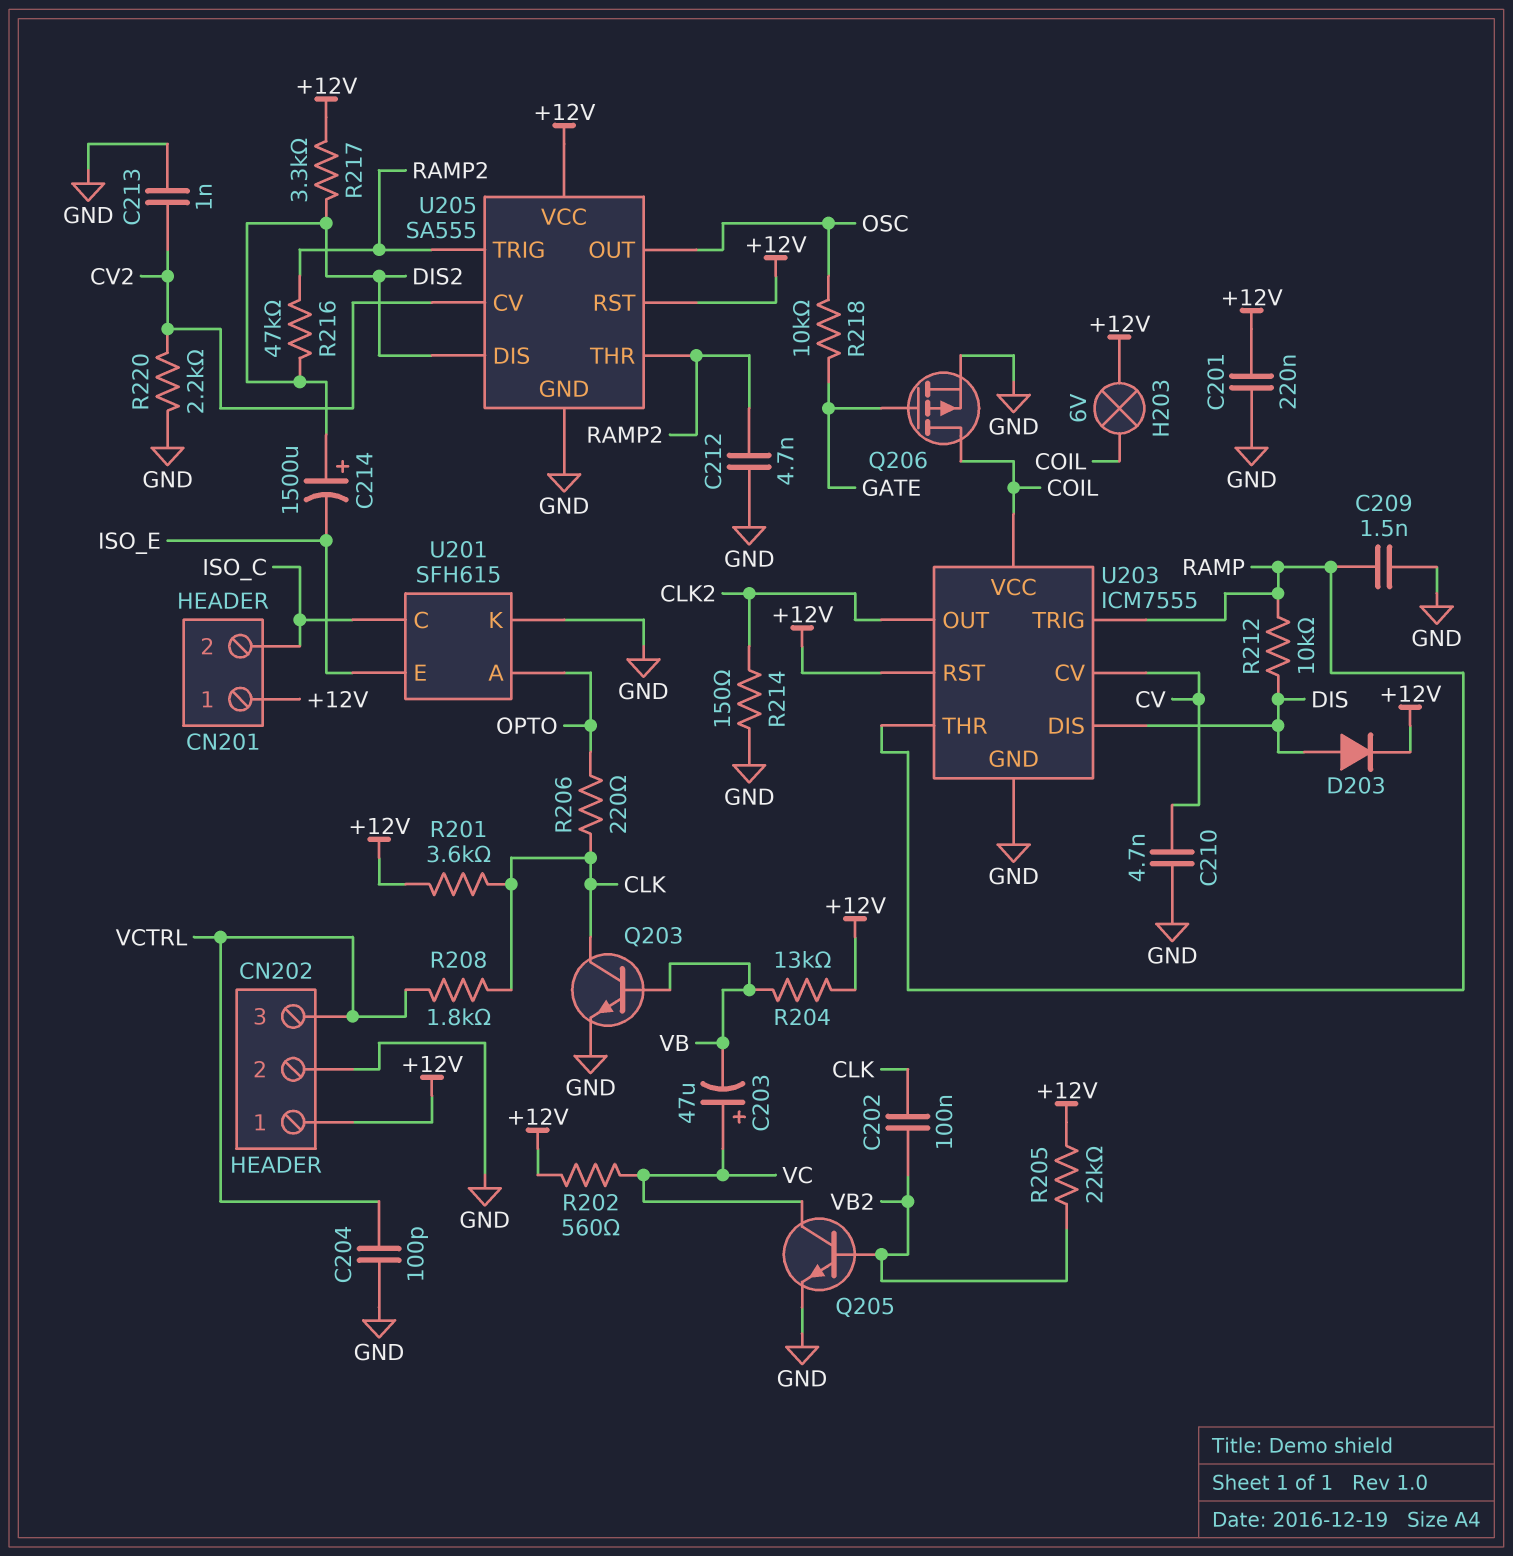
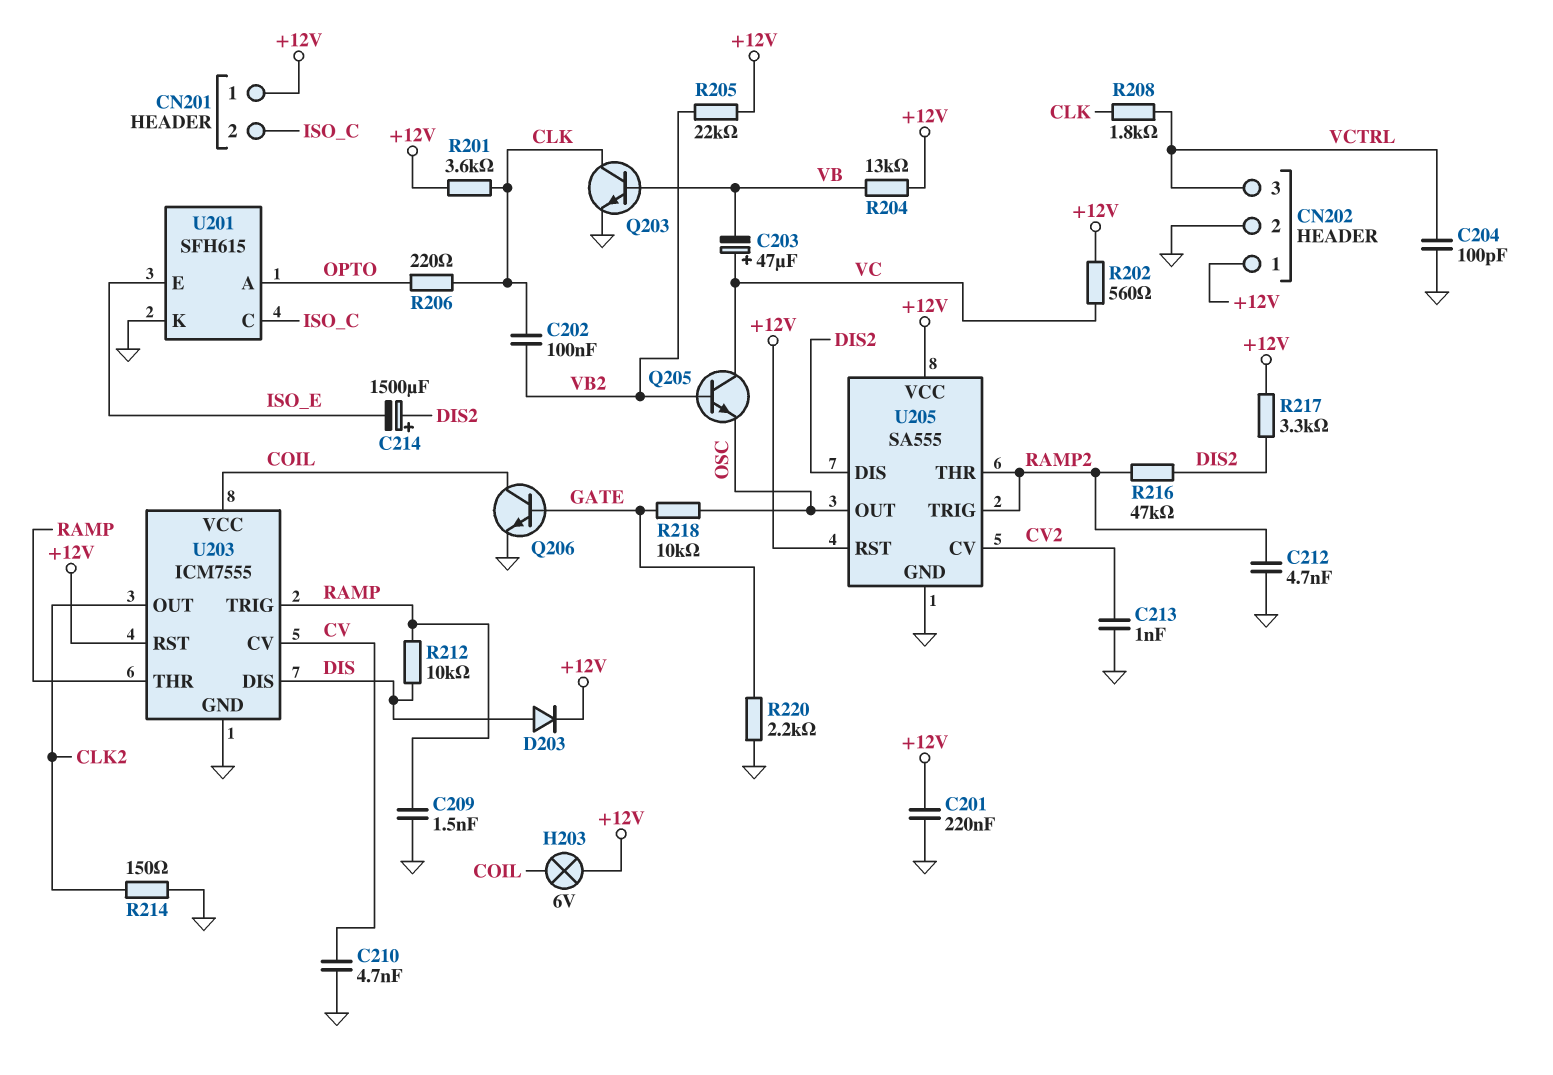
Q205: NPN (B VB2, C VC, E GND) -> NPN (B VB2, C VC, E OSC)
Q206: PMOS (G GATE, D COIL, S GND) -> NPN (B GATE, C COIL, E GND)
R220: 2.2k (CV2, GND) -> 2.2k (GATE, GND)

